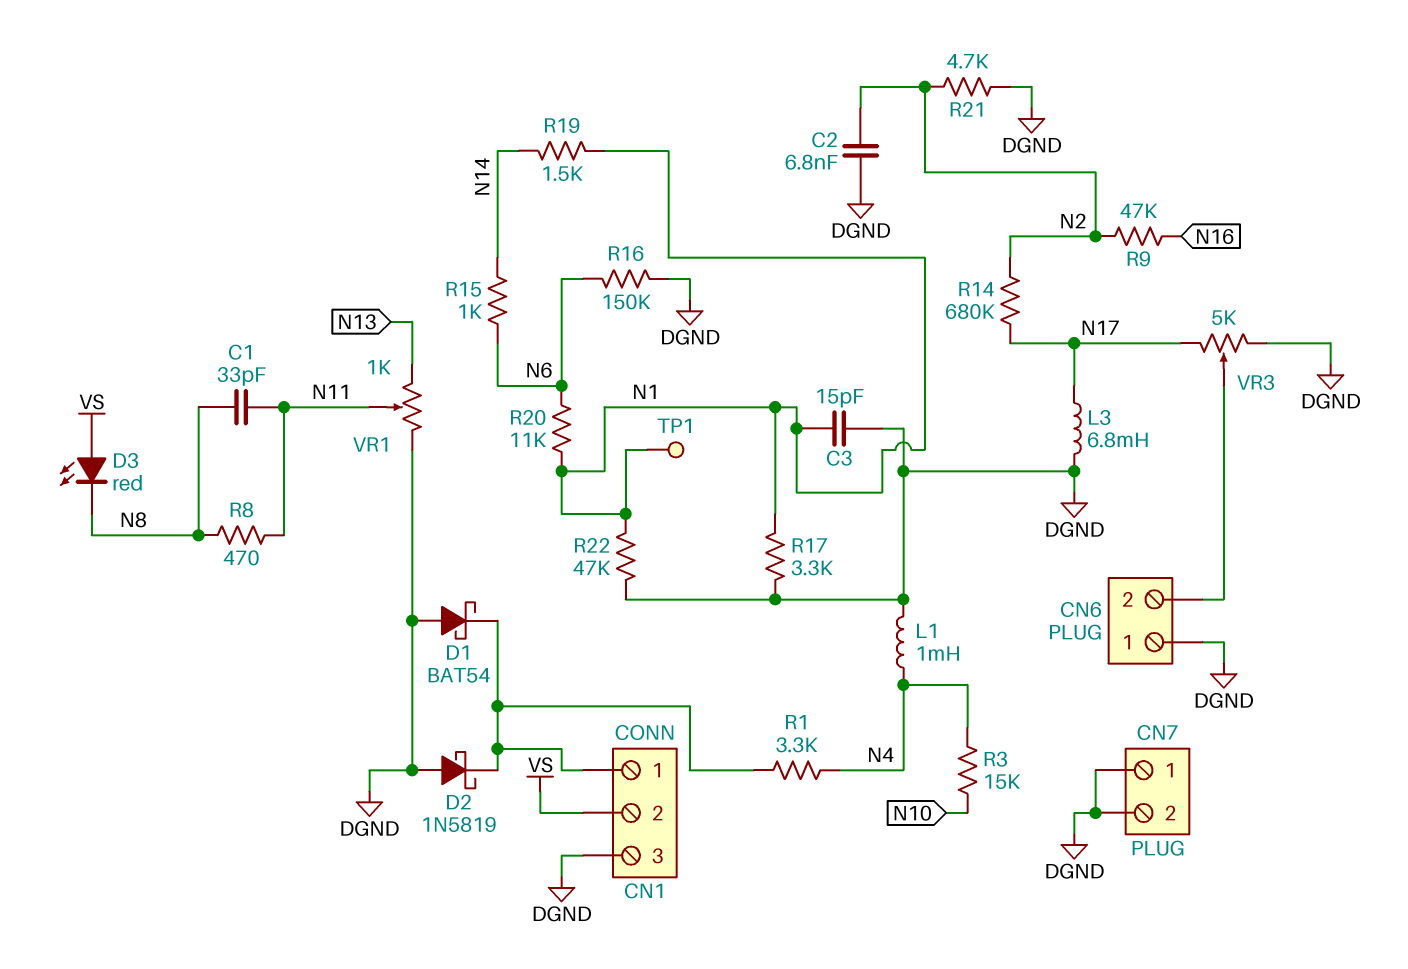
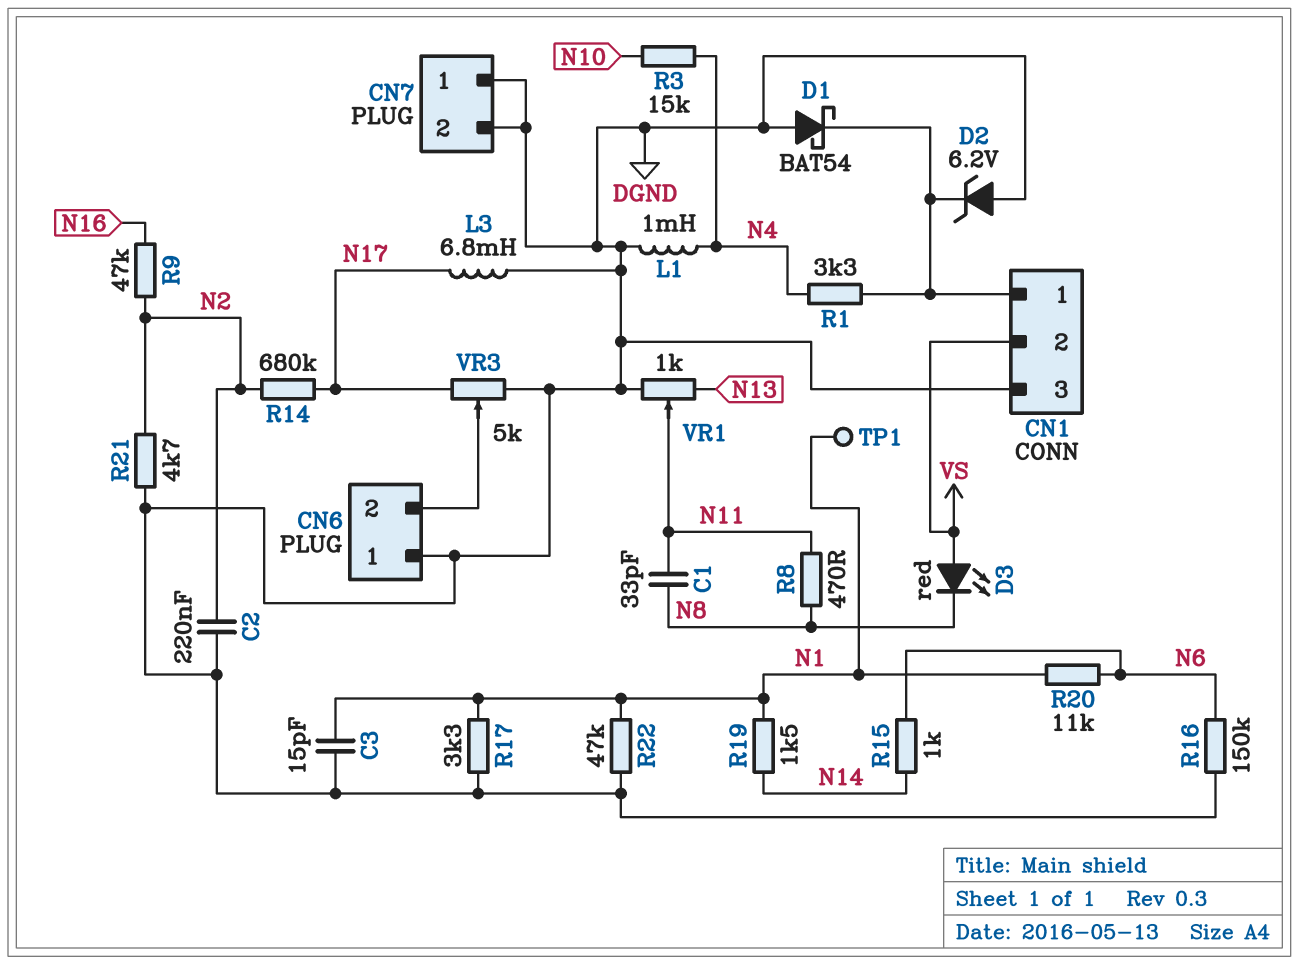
C2: 6.8nF (DGND, N2) -> 220nF (DGND, N2)
D2: schottky 1N5819 (A DGND, K CN1/1) -> zener 6.2V (A DGND, K CN1/1)

